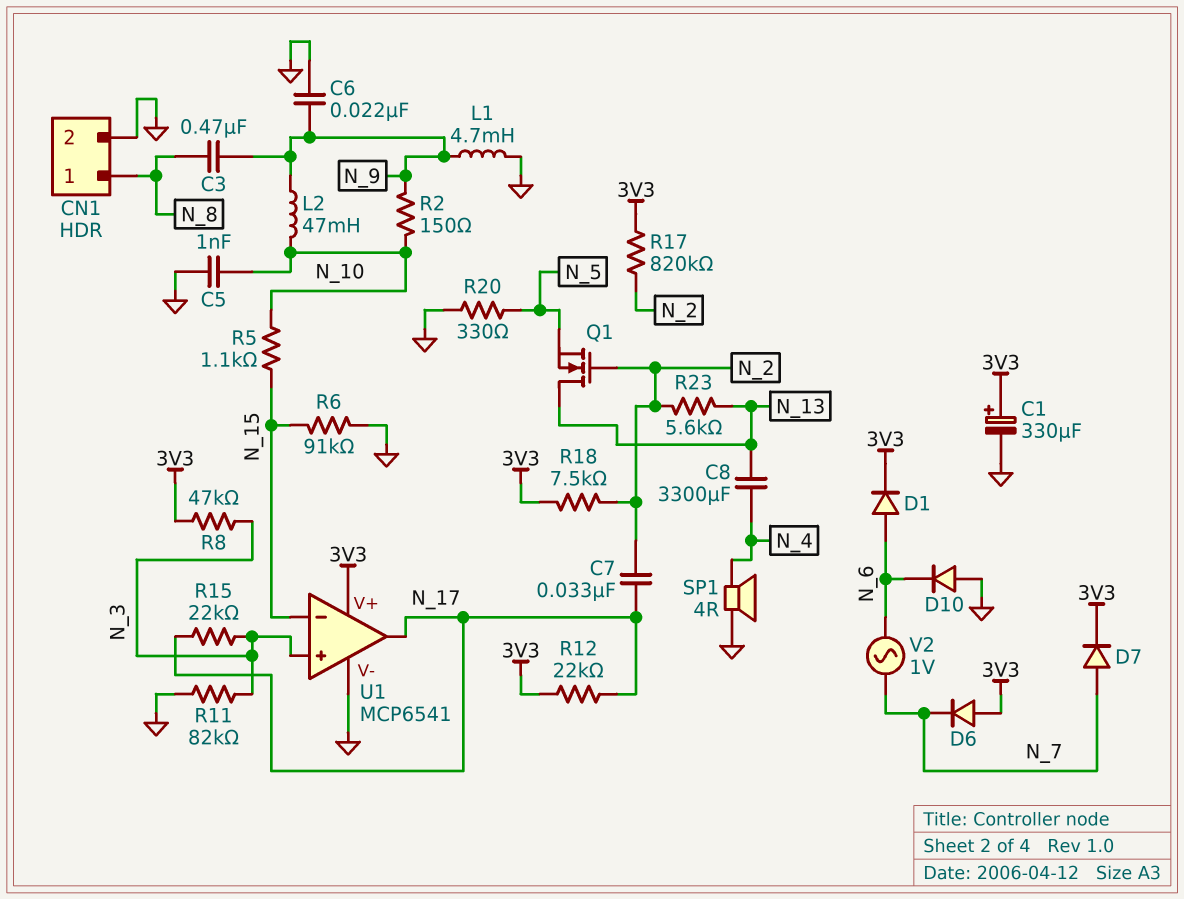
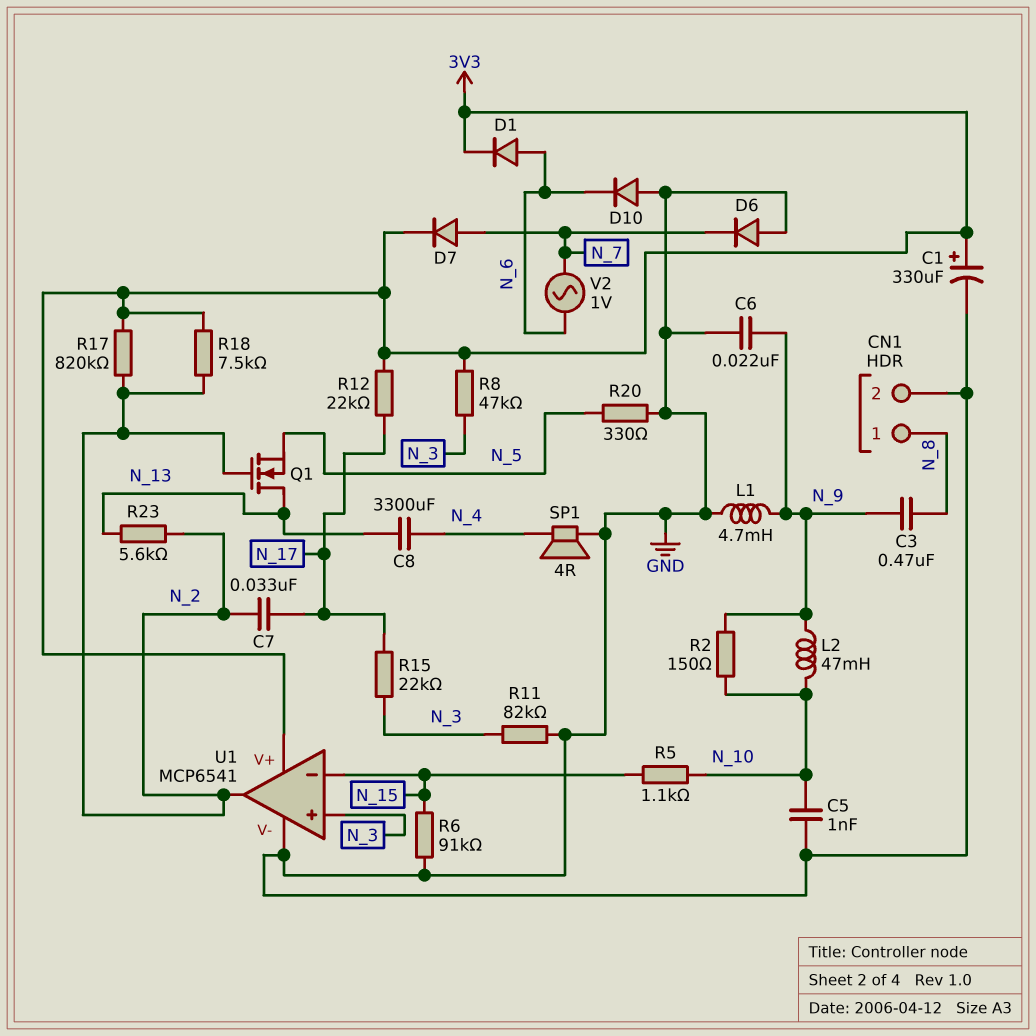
D6: diode (A 3V3, K N_7) -> diode (A GND, K N_7)
U1 pin out: N_17 -> N_2

